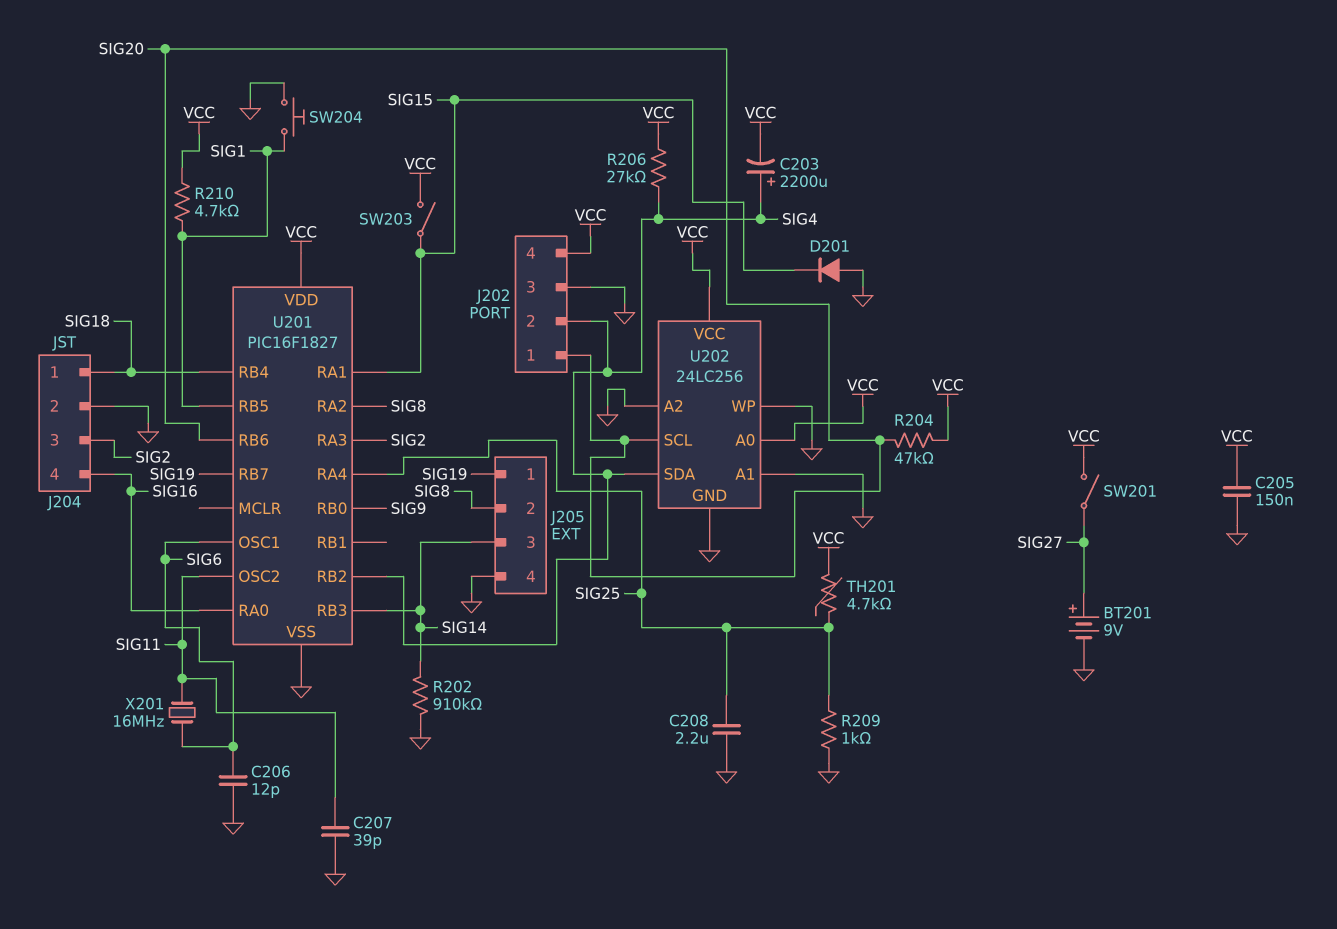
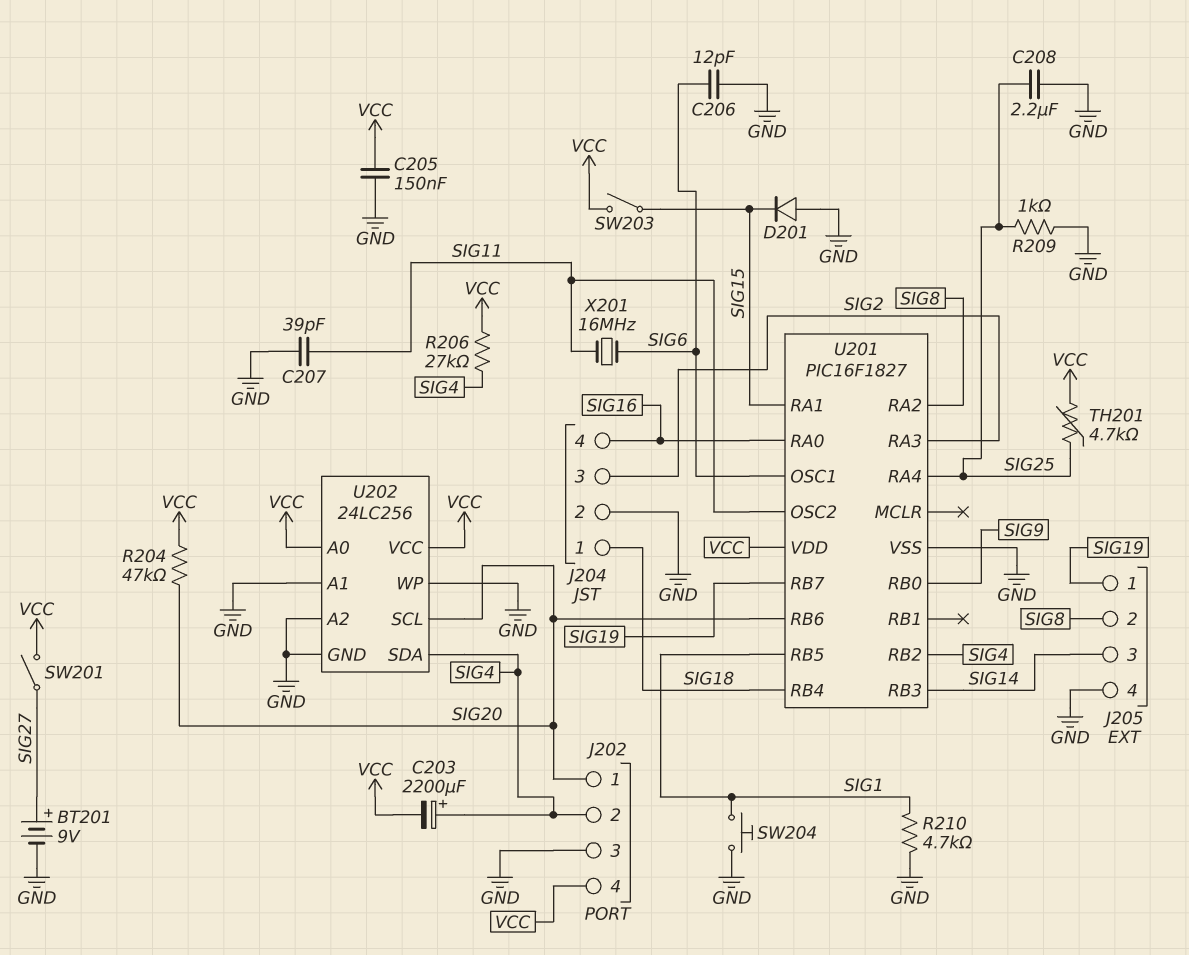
R202: 910k (GND, SIG14) -> none
R210: 4.7k (SIG1, VCC) -> 4.7k (GND, SIG1)

